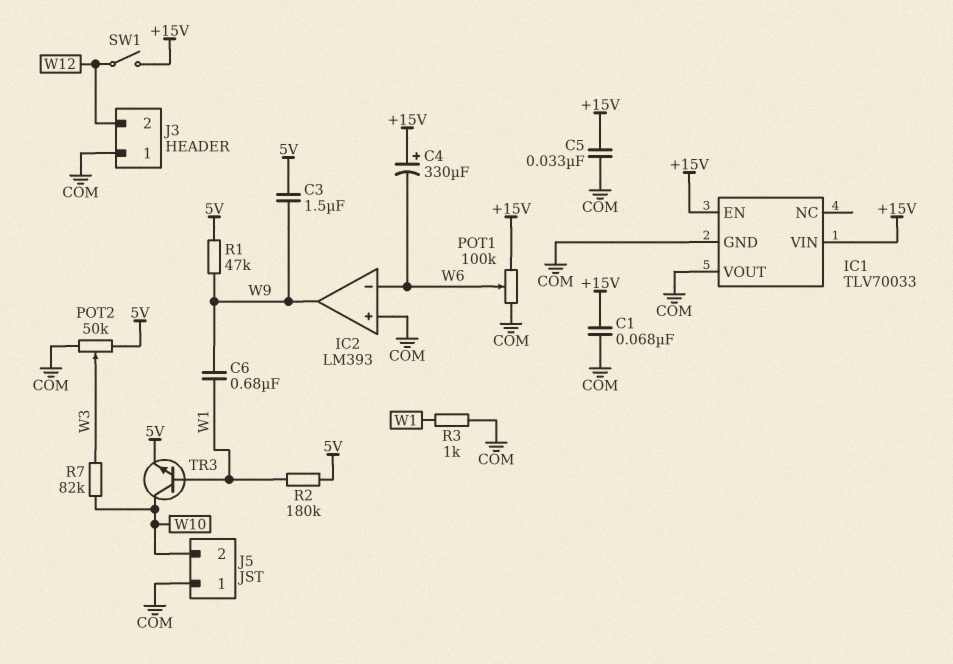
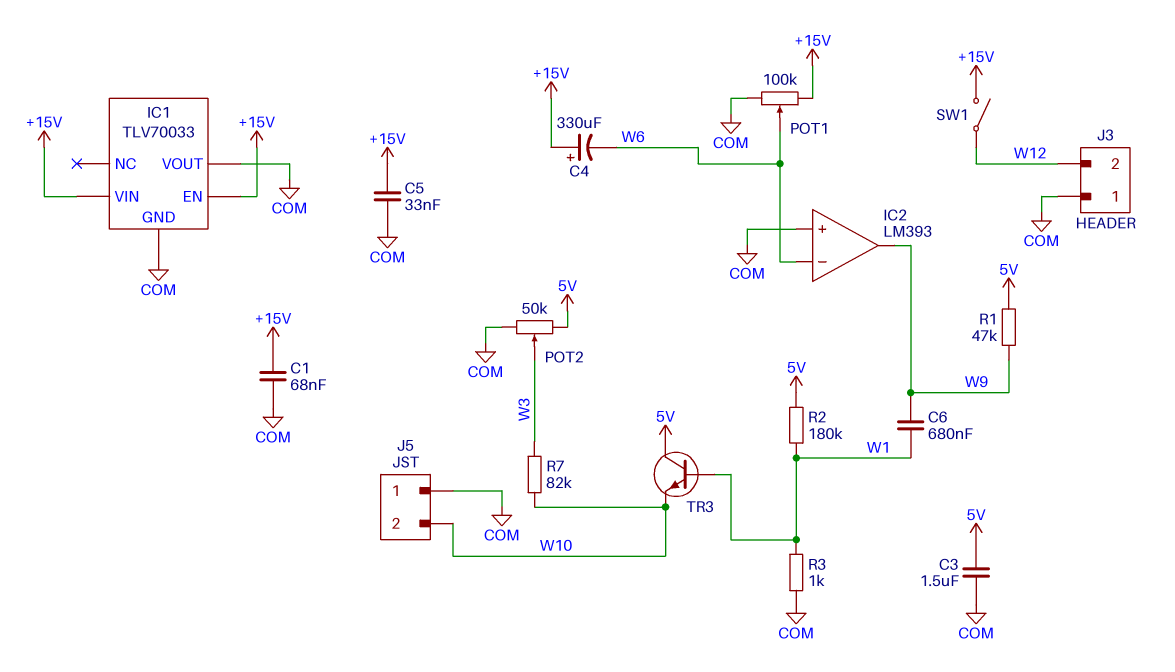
C3: 1.5uF (5V, W9) -> 1.5uF (5V, COM)
TR3: NPN (B W1, C W10, E 5V) -> NPN (B W1, C 5V, E W10)

